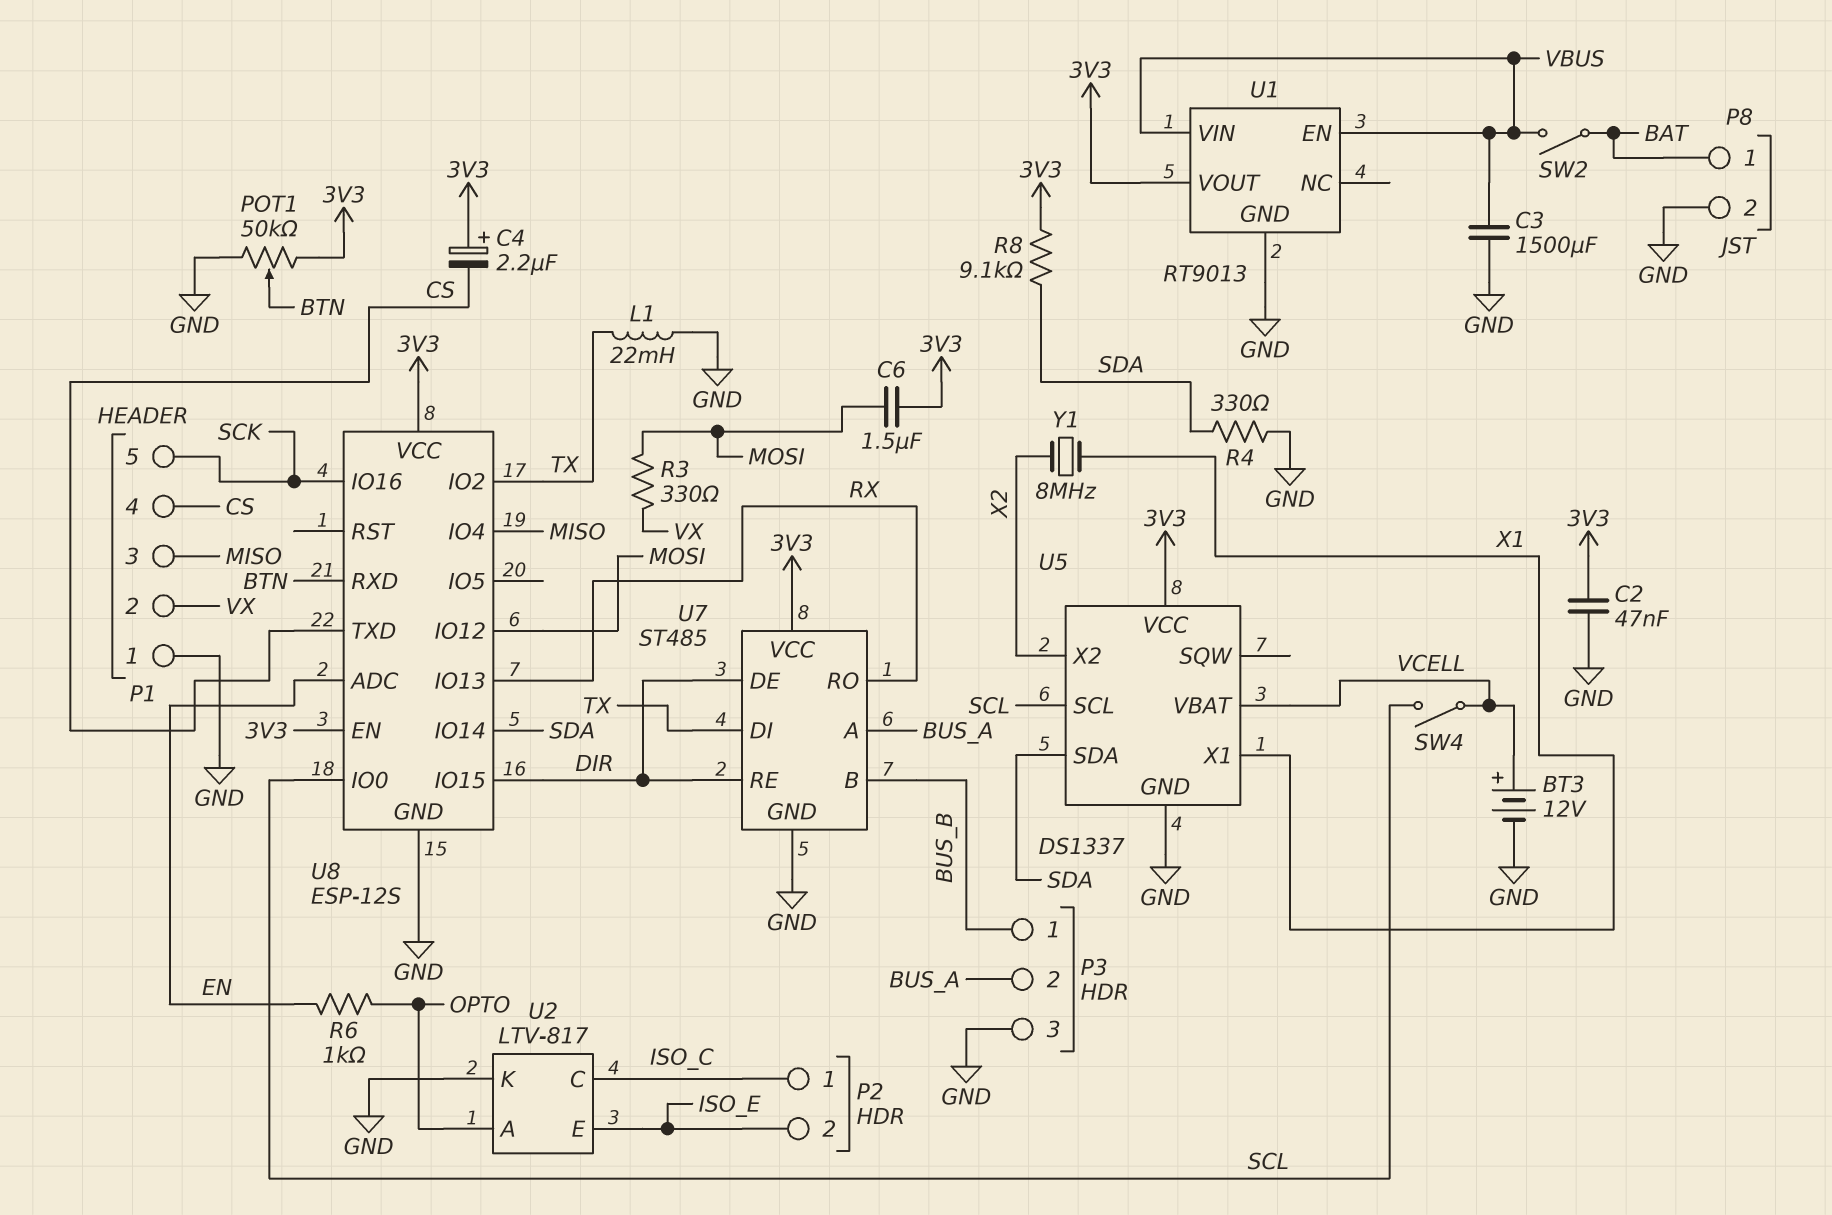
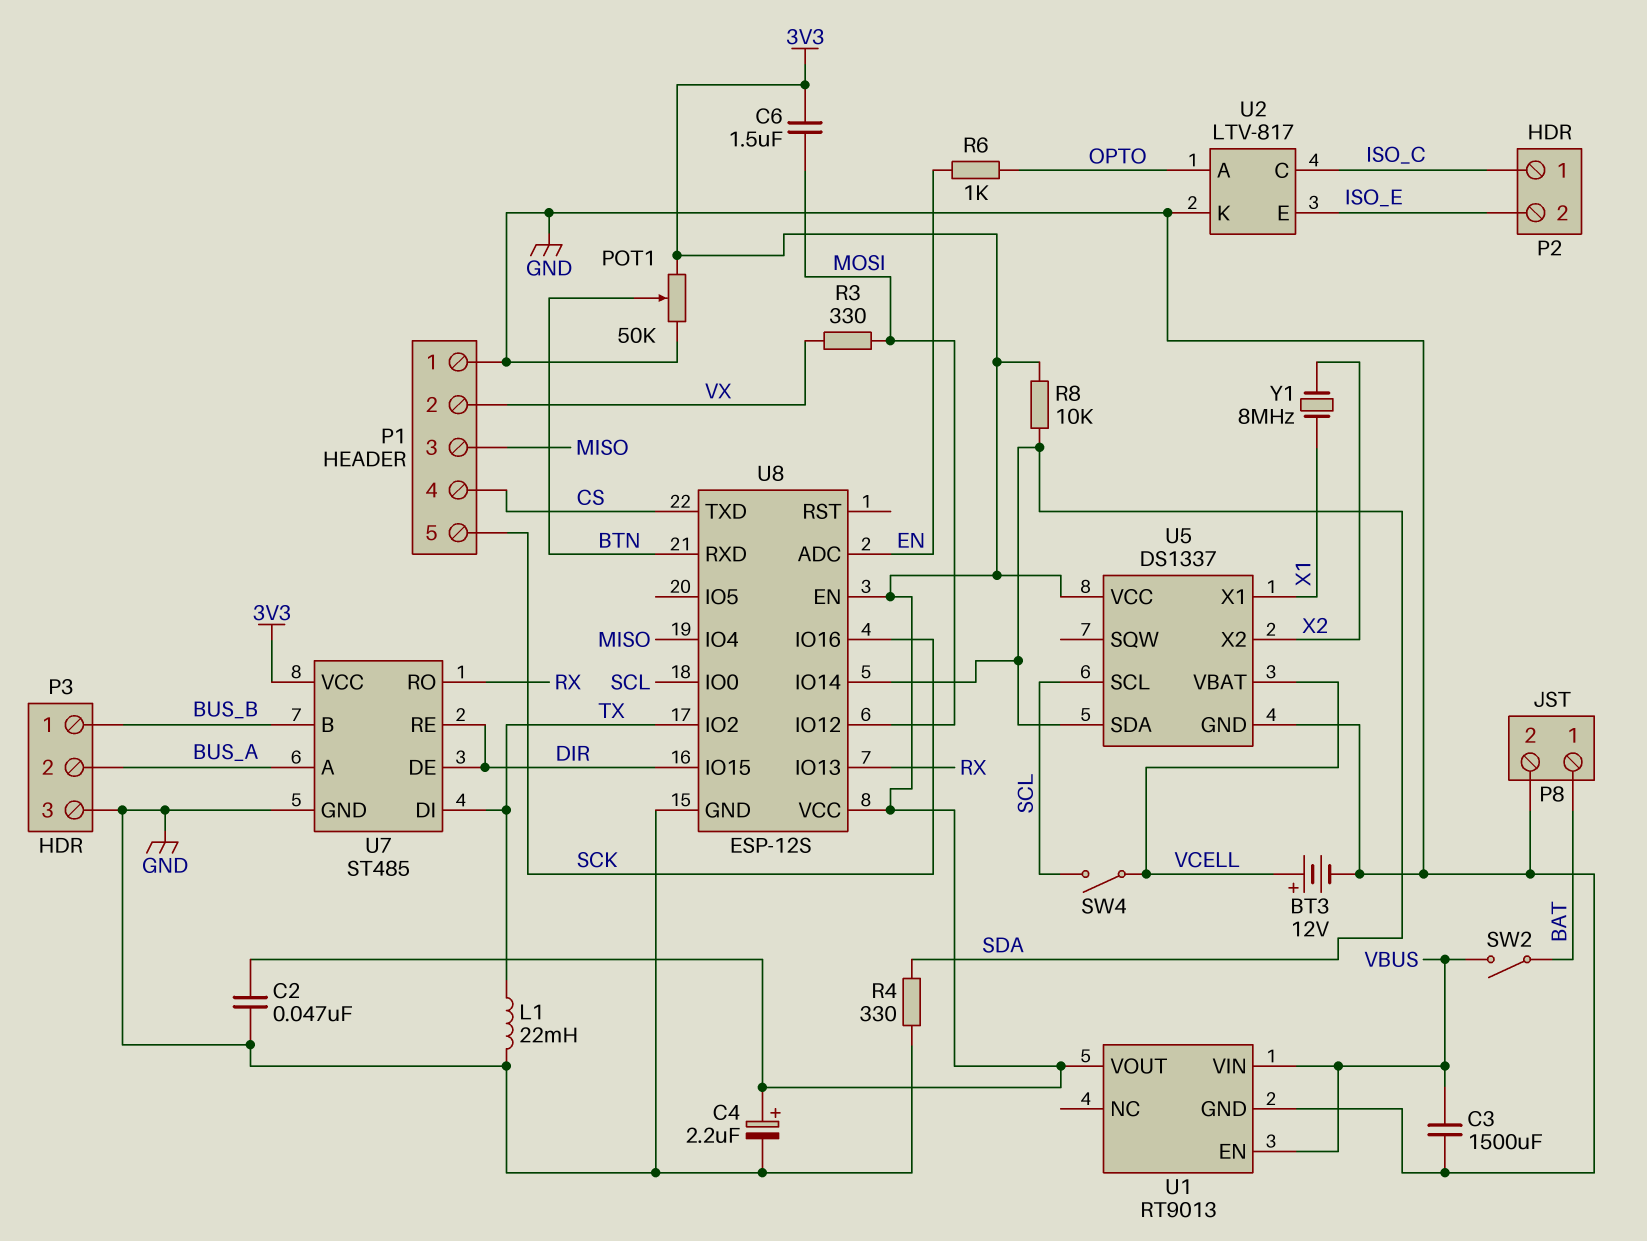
C4: 2.2uF (plus 3V3, minus CS) -> 2.2uF (plus 3V3, minus GND)
R8: 9.1k (3V3, SDA) -> 10k (3V3, SDA)

